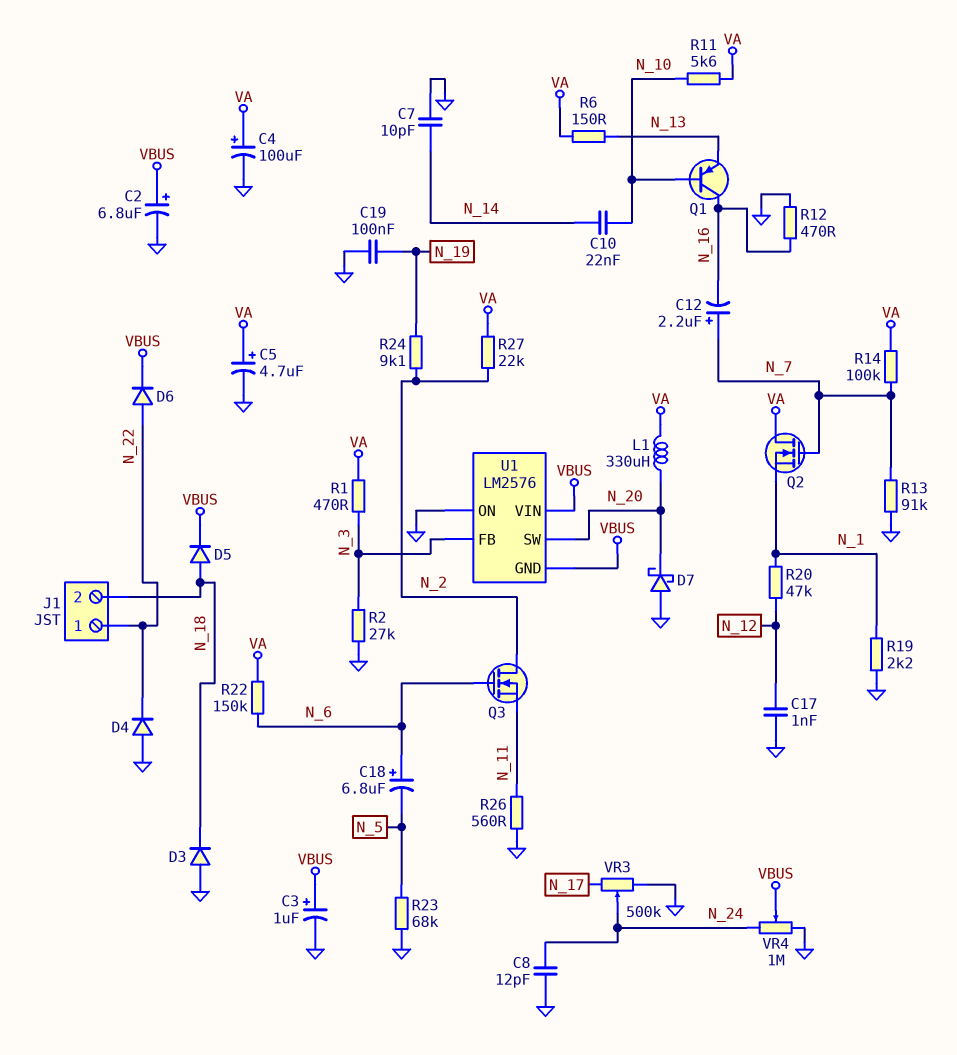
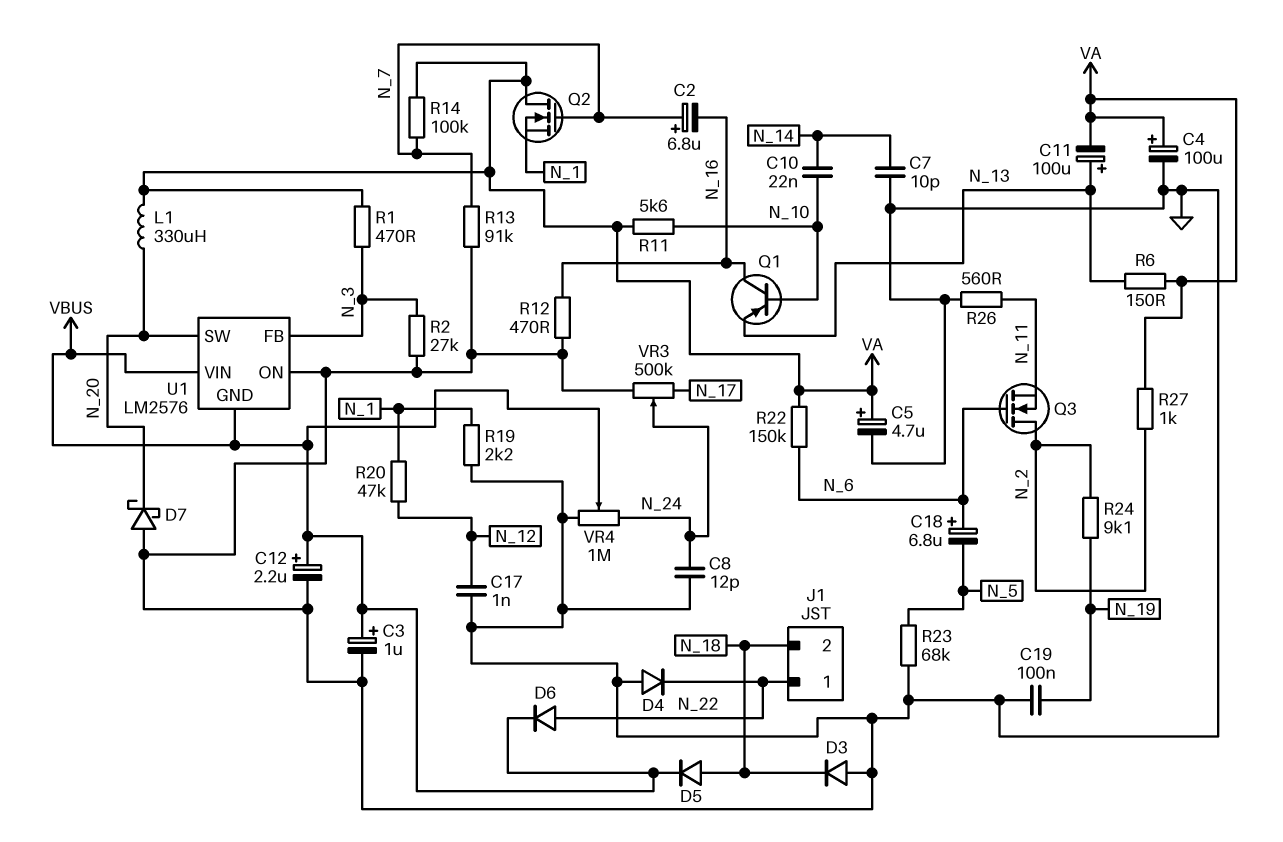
C2: 6.8uF (plus VBUS, minus GND) -> 6.8uF (plus N_7, minus N_16)
C11: none -> 100uF (plus N_13, minus VA)
C12: 2.2uF (plus N_7, minus N_16) -> 2.2uF (plus VBUS, minus GND)
R27: 22k (N_2, VA) -> 1k (N_2, VA)

